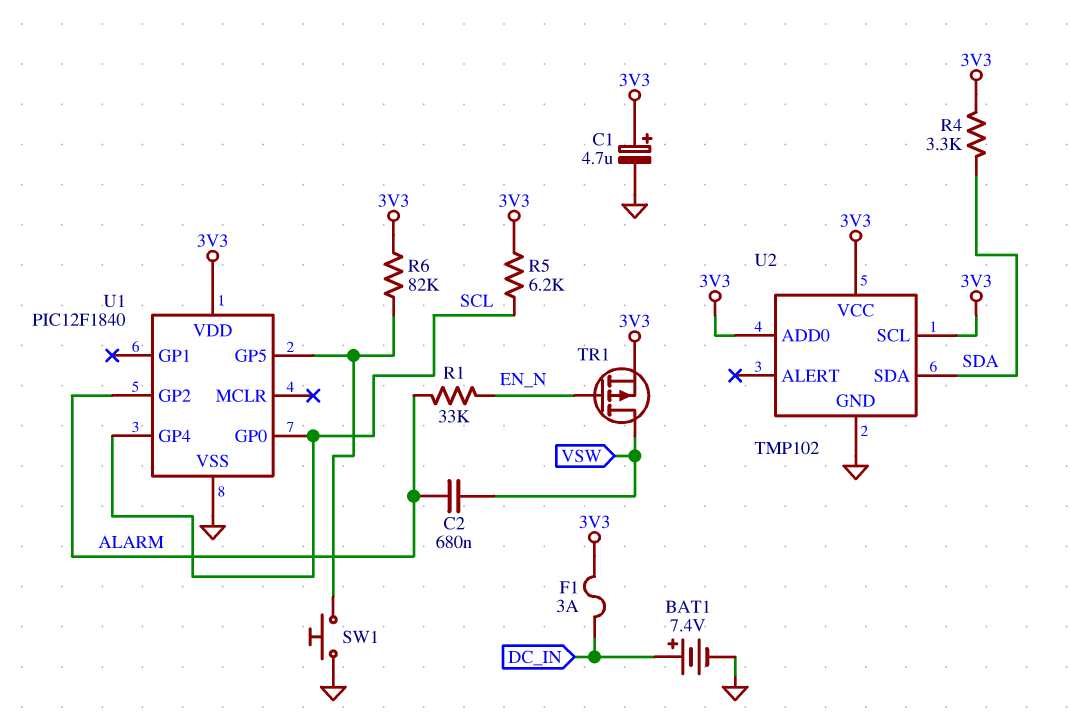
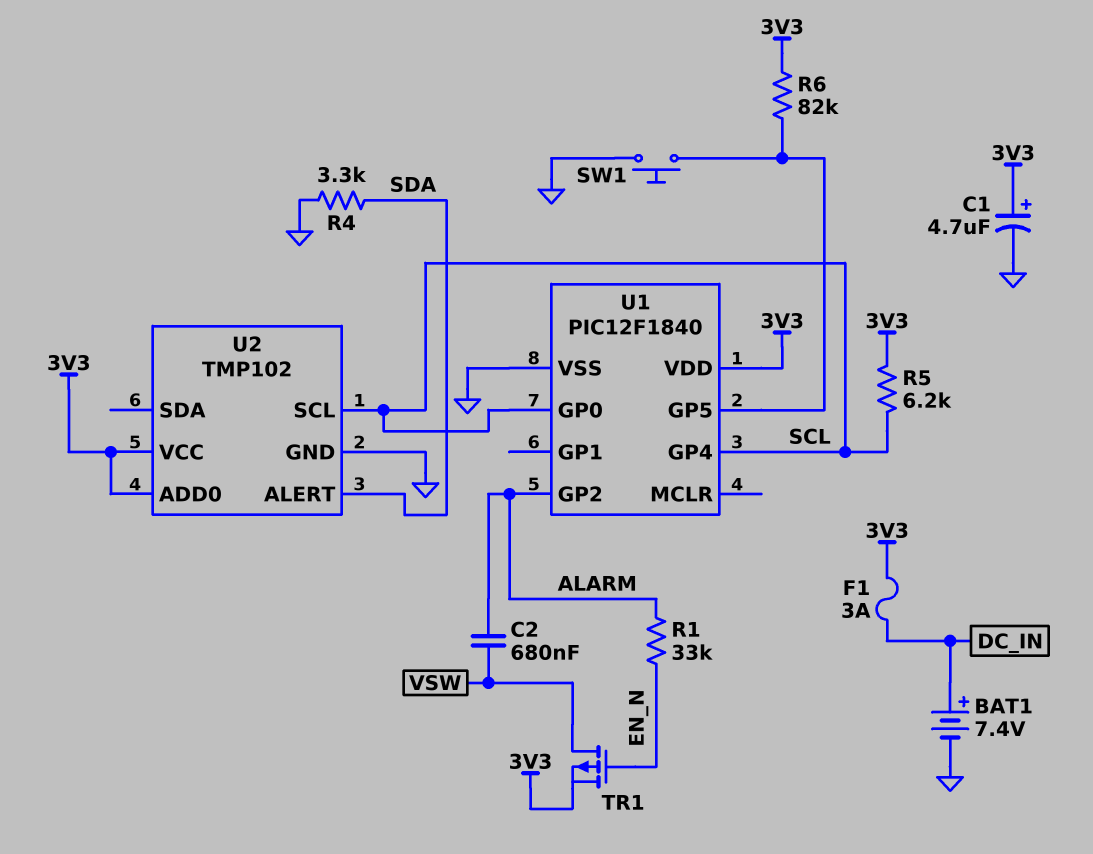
R4: 3.3k (3V3, SDA) -> 3.3k (GND, SDA)
U2 pin ALERT: none -> SDA
U2 pin SCL: 3V3 -> SCL
U2 pin SDA: SDA -> none

